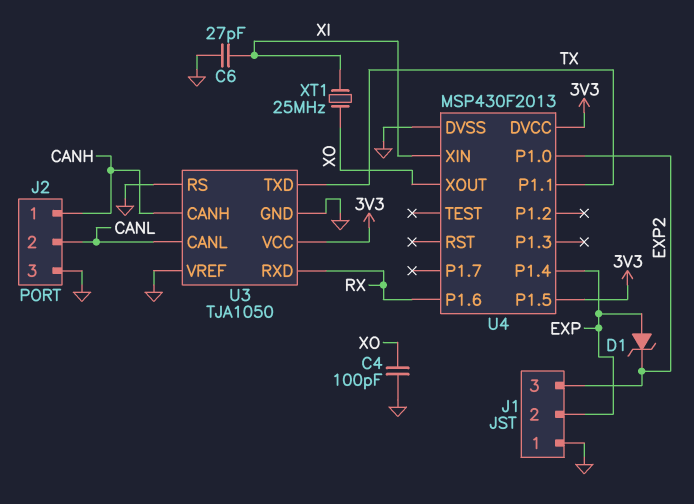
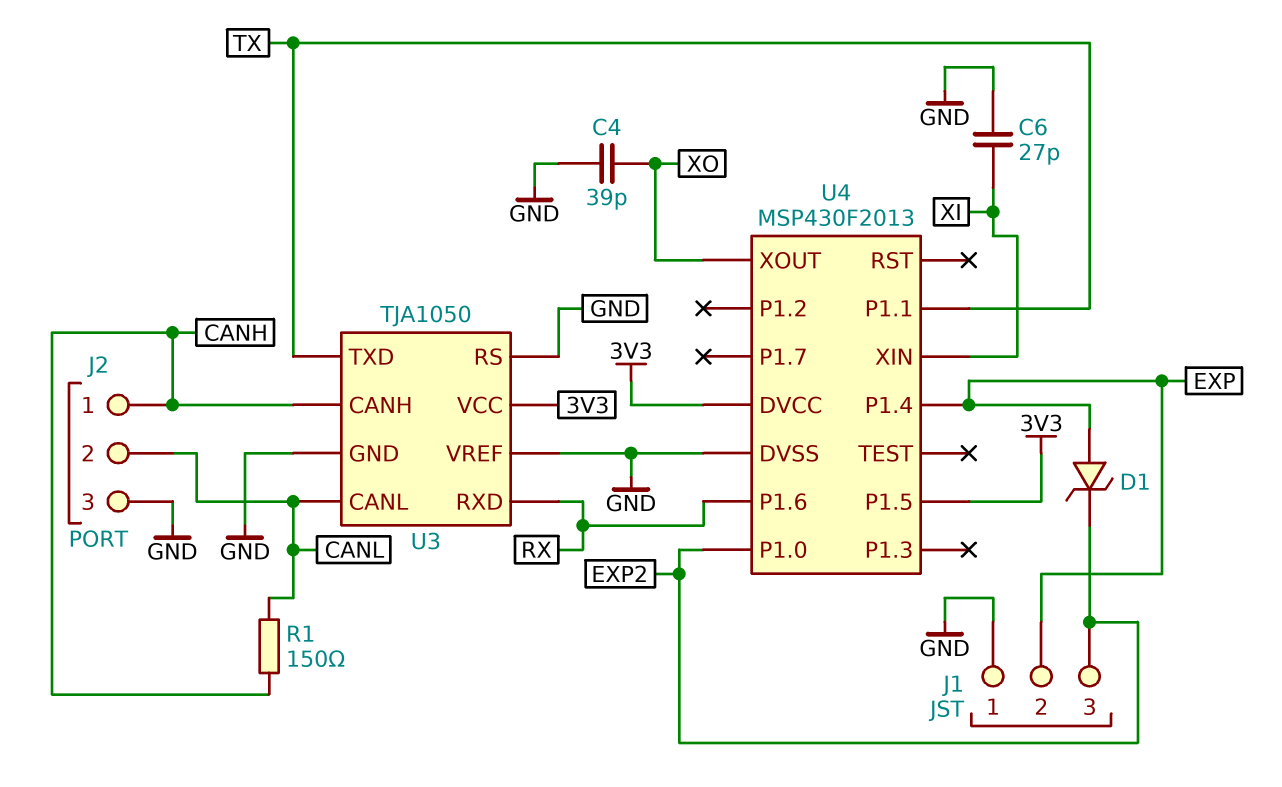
C4: 100pF (GND, XO) -> 39pF (GND, XO)
R1: none -> 150 (CANH, CANL)
XT1: 25MHz (XI, XO) -> none

